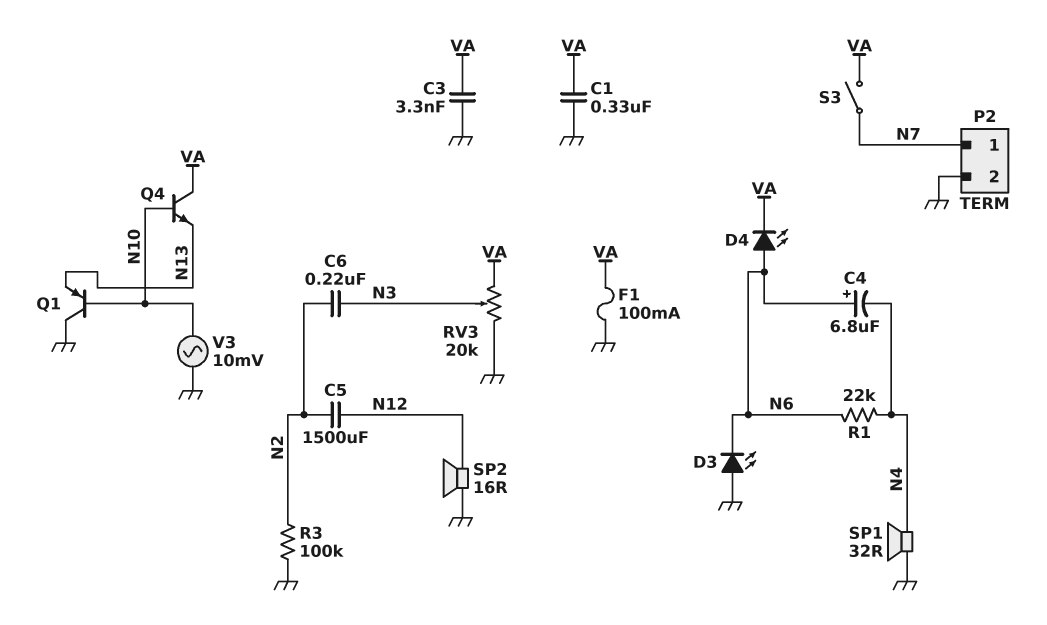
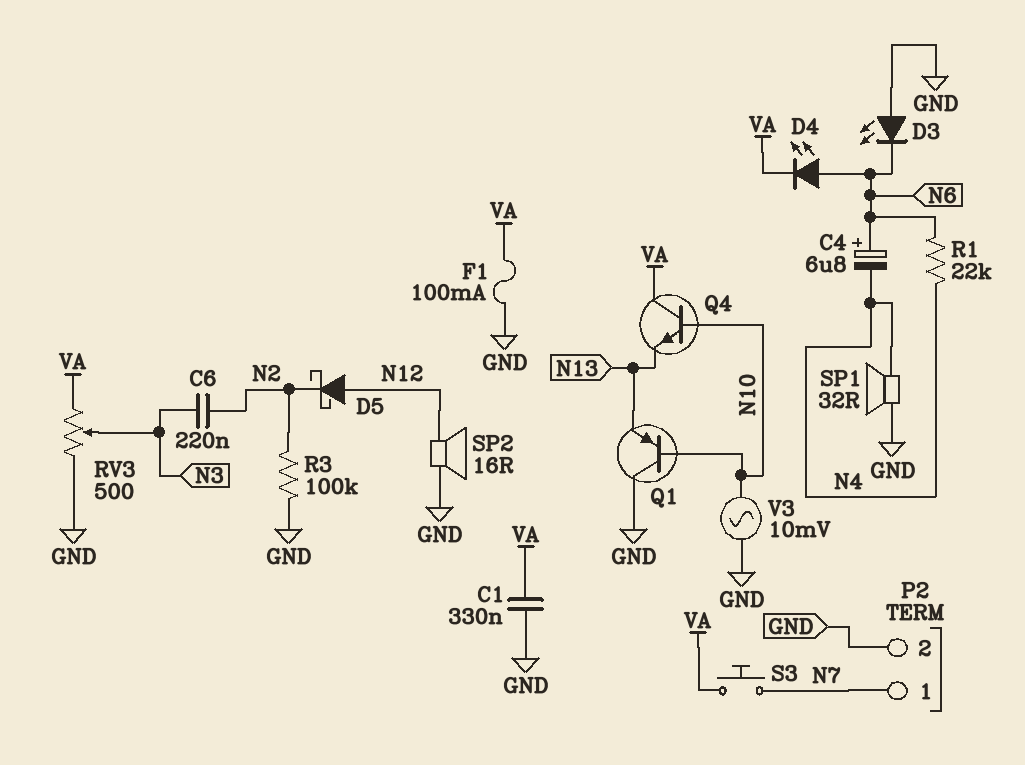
C3: 3.3nF (GND, VA) -> none
C5: 1500uF (N2, N12) -> none
D5: none -> schottky (A N12, K N2)
RV3: 20k (GND, VA, wiper N3) -> 500 (GND, VA, wiper N3)
S3: switch (N7, VA) -> button (N7, VA)

